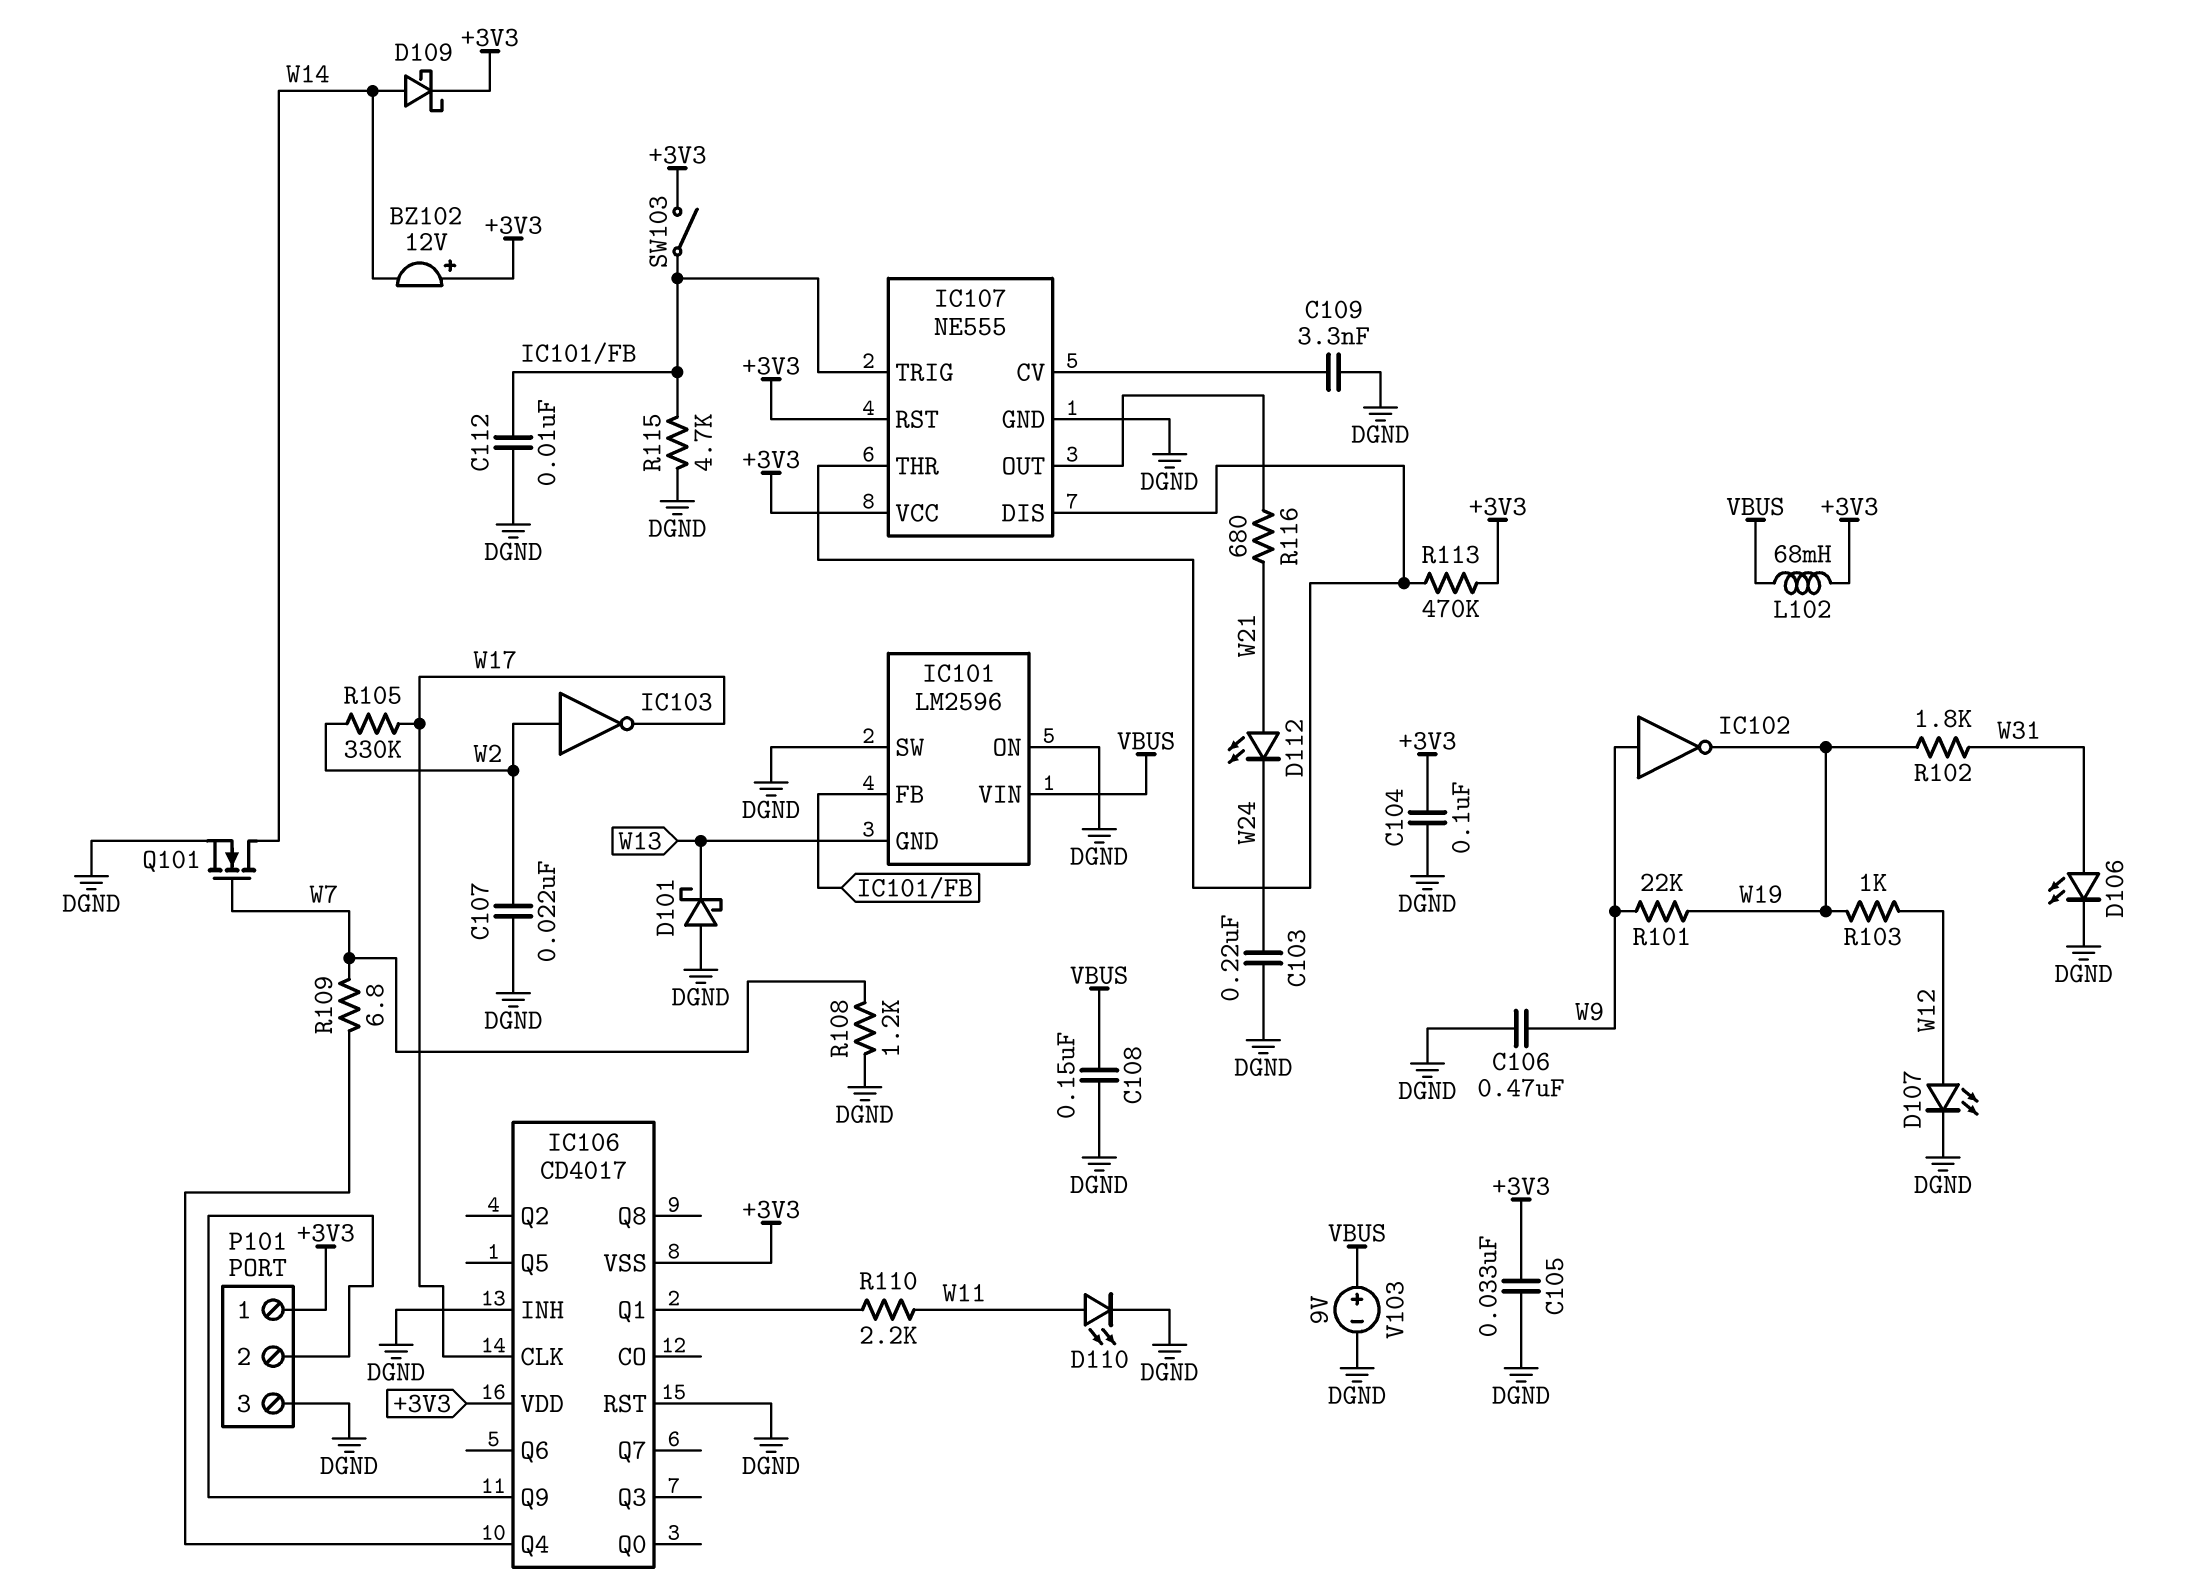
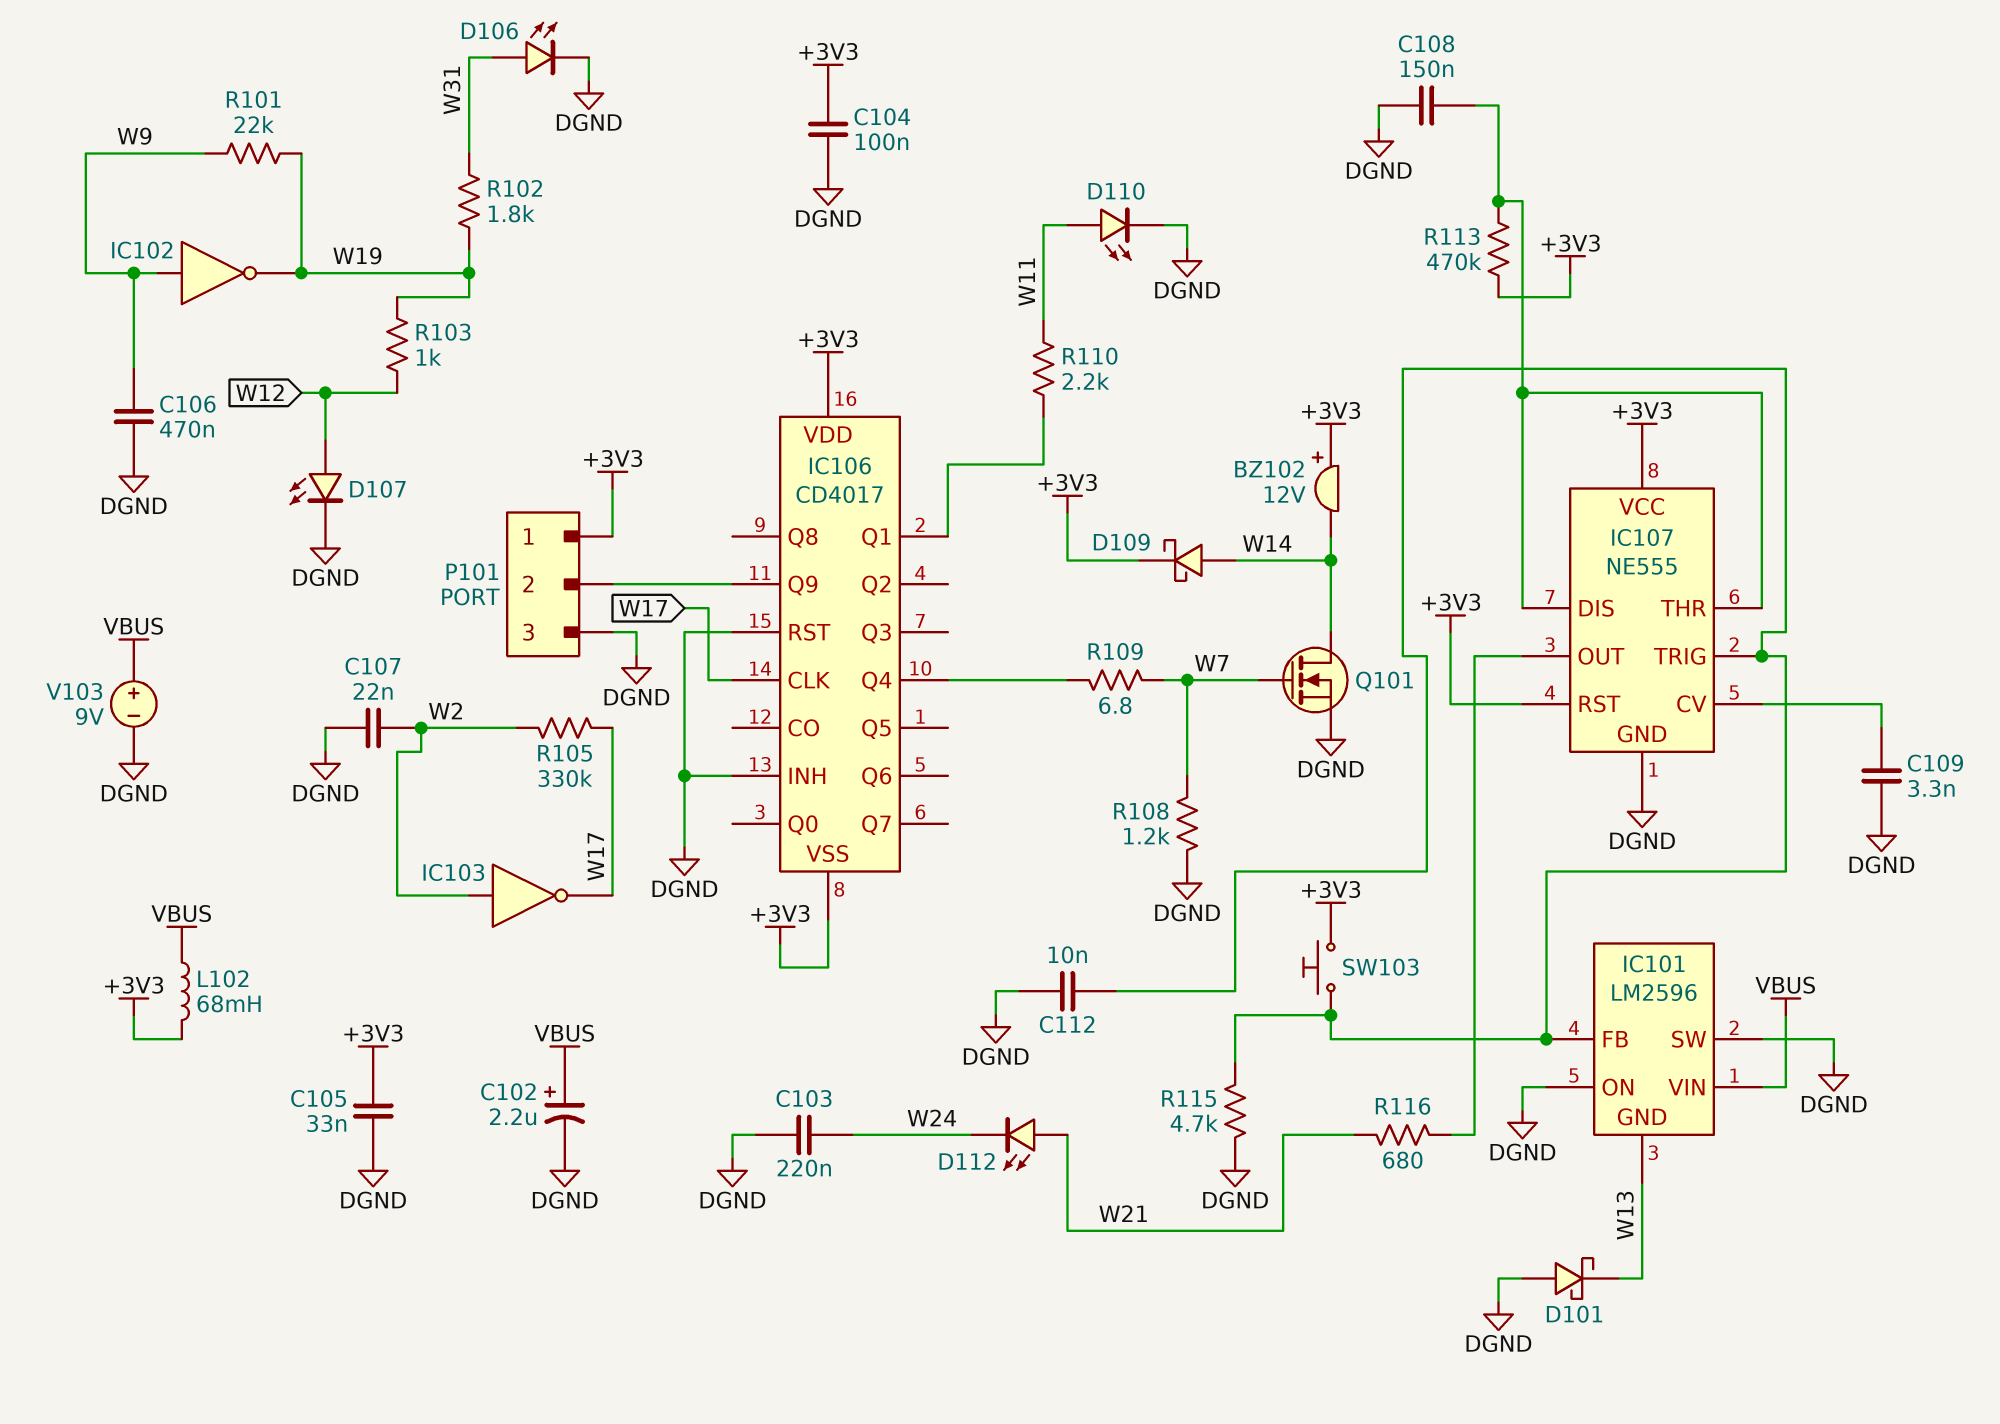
C102: none -> 2.2uF (plus VBUS, minus DGND)
C108: 150nF (DGND, VBUS) -> 150nF (DGND, IC107/DIS)
SW103: switch (+3V3, IC101/FB) -> button (+3V3, IC101/FB)

